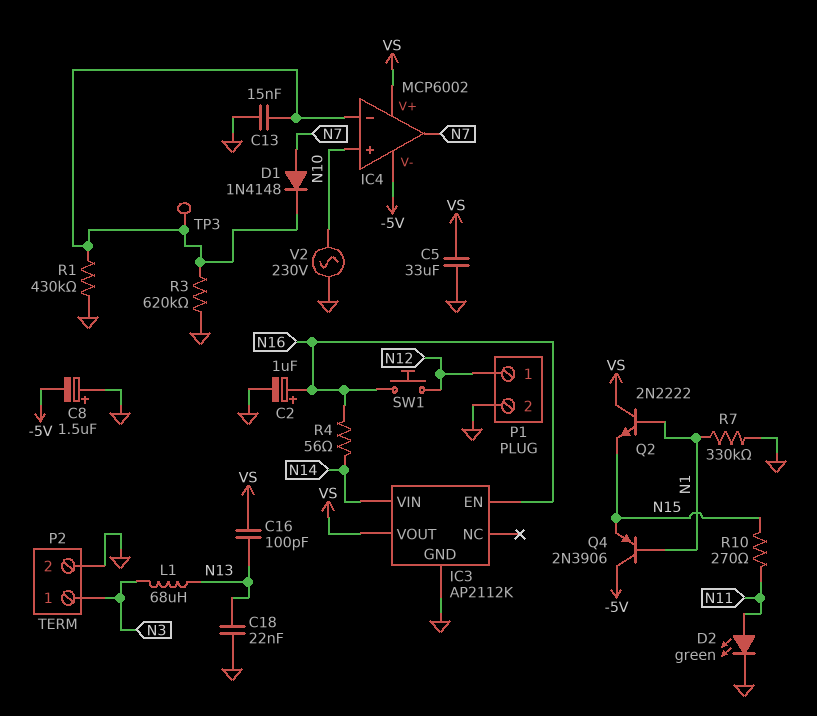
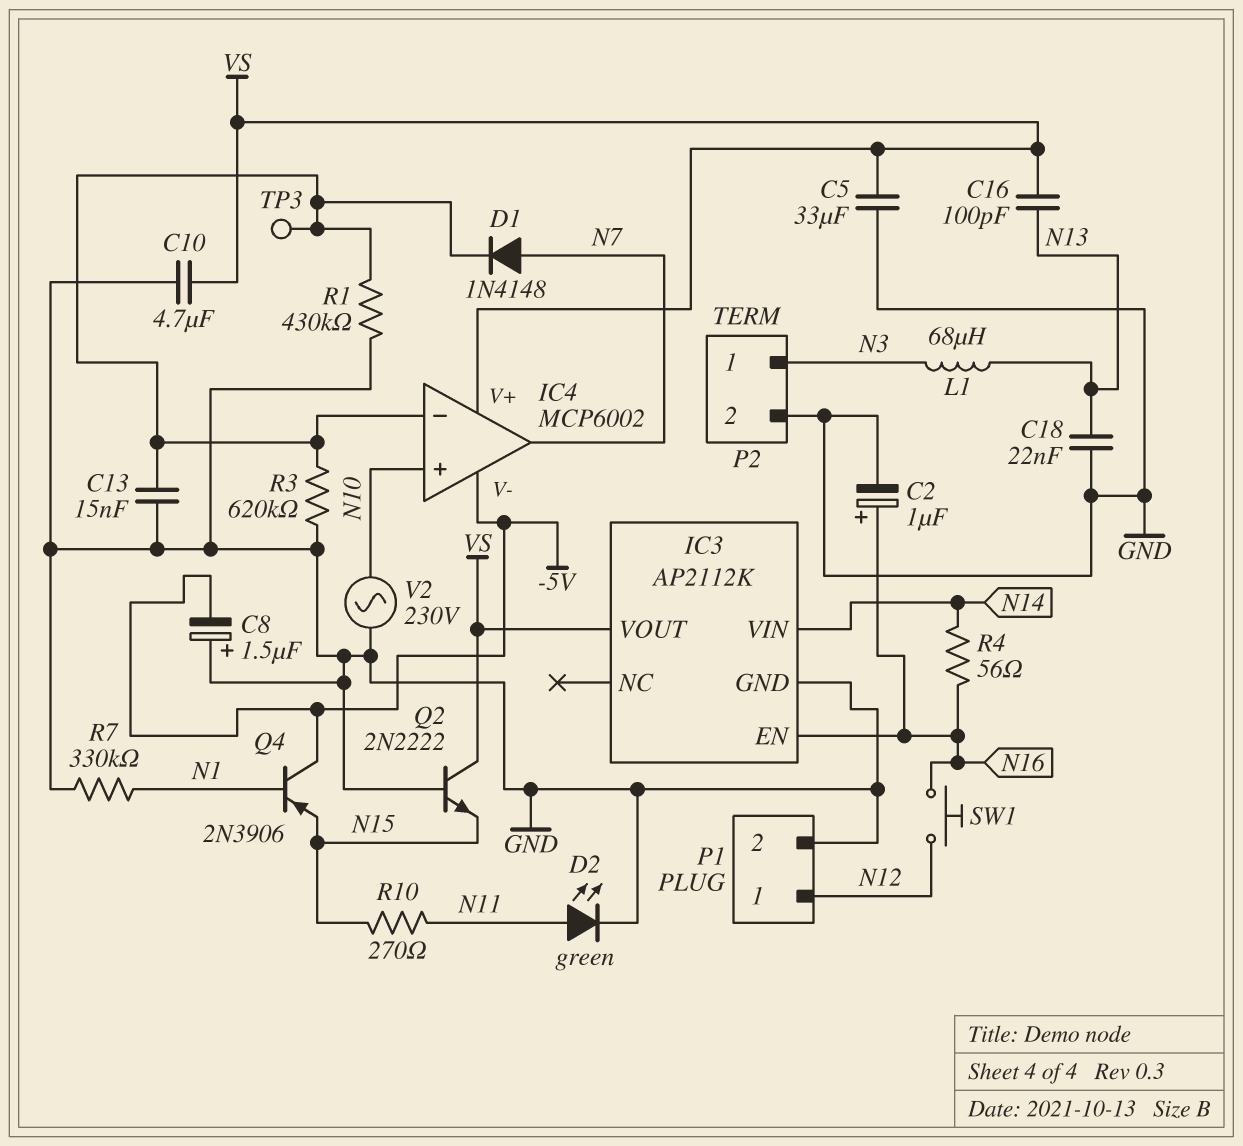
C10: none -> 4.7uF (GND, VS)
Q2: NPN 2N2222 (B N1, C VS, E N15) -> NPN 2N2222 (B GND, C VS, E N15)

